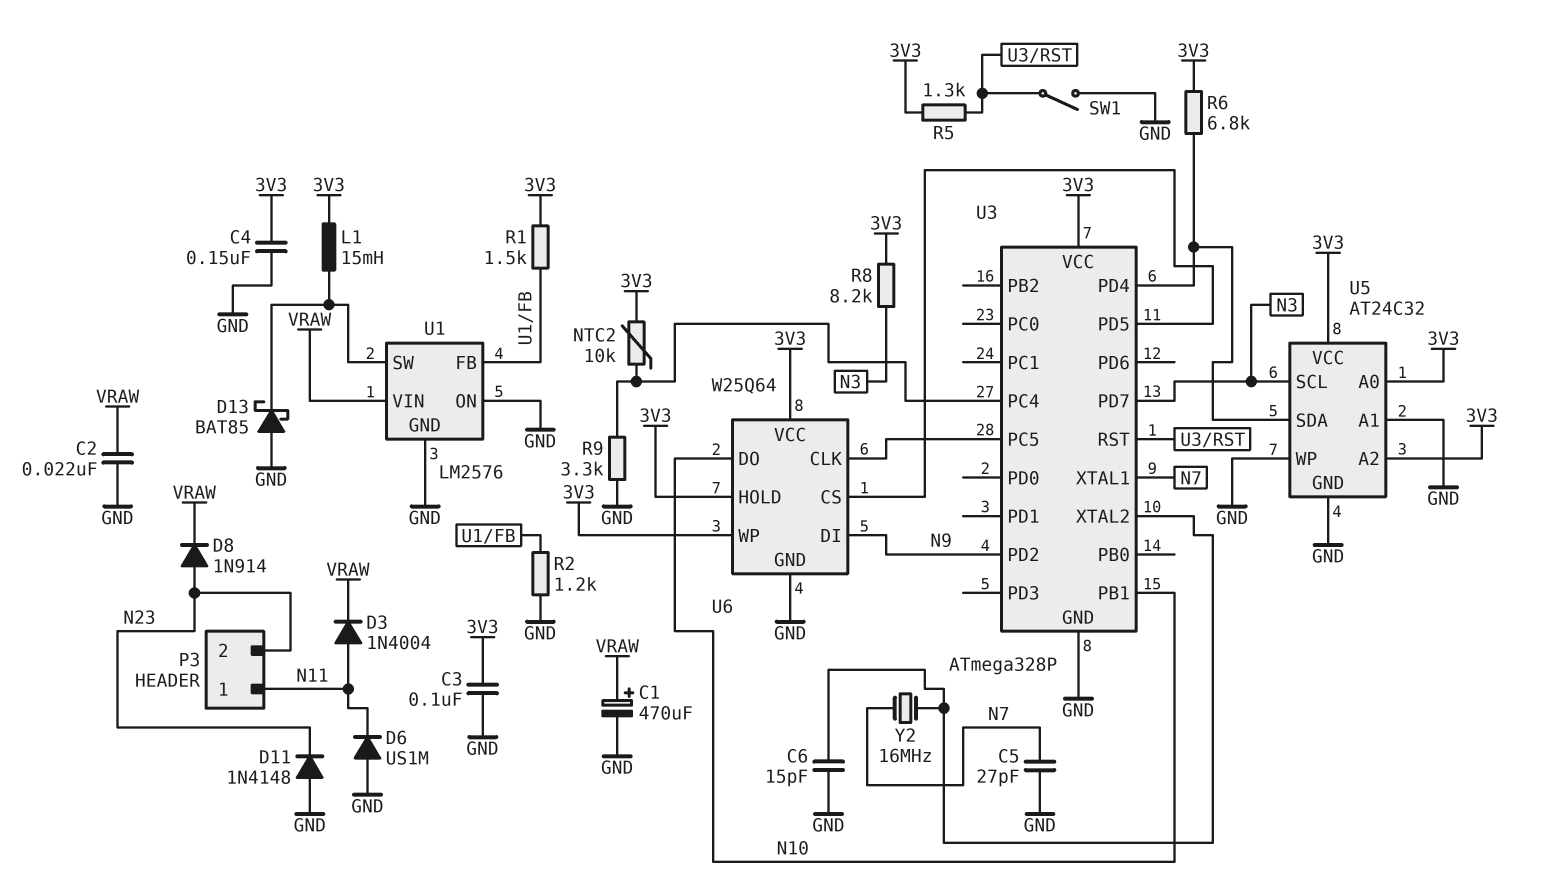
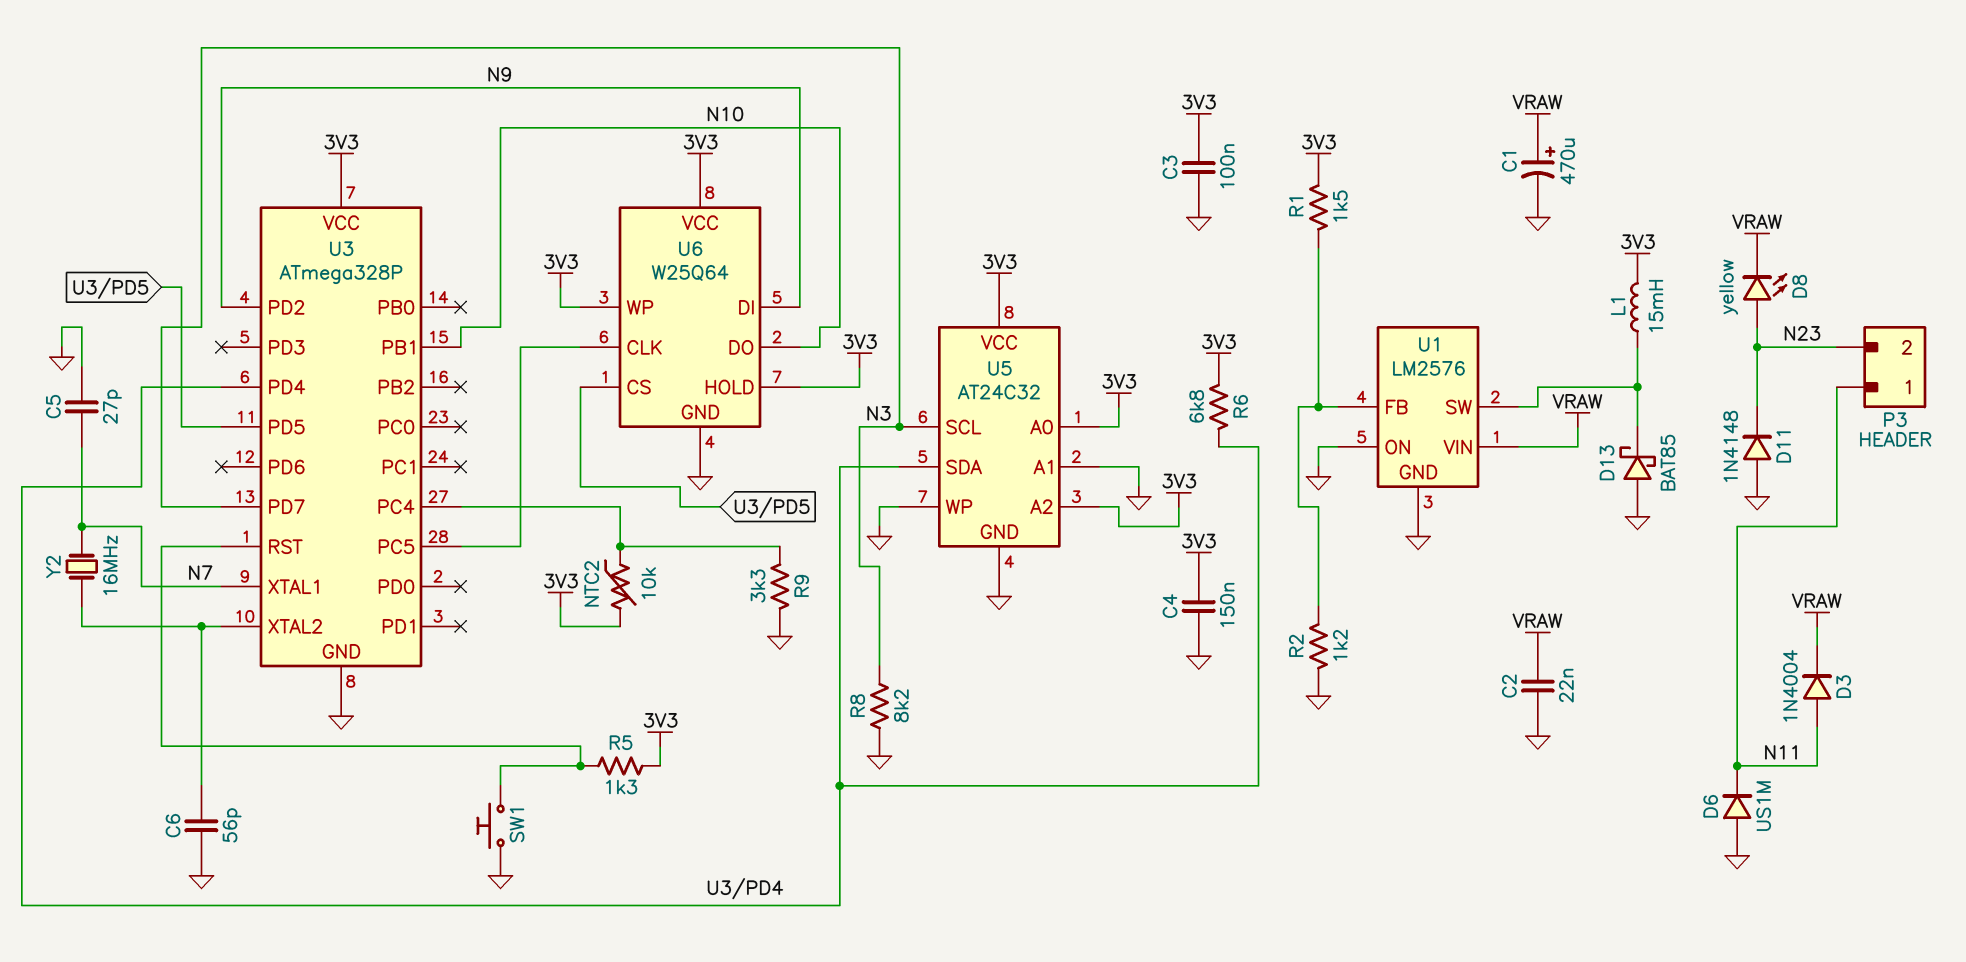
C6: 15pF (GND, U3/XTAL2) -> 56pF (GND, U3/XTAL2)
D8: diode 1N914 (A N23, K VRAW) -> LED yellow (A N23, K VRAW)
R8: 8.2k (3V3, N3) -> 8.2k (GND, N3)
SW1: switch (GND, U3/RST) -> button (GND, U3/RST)

